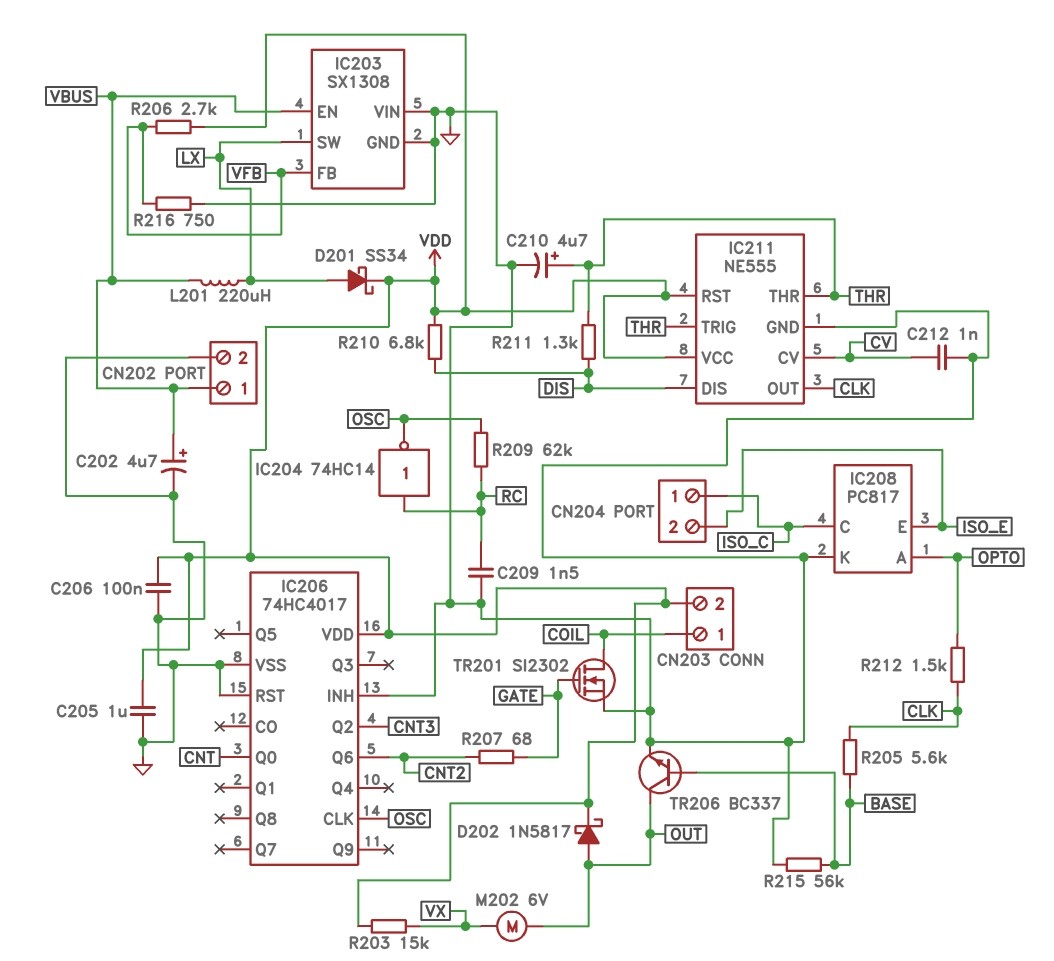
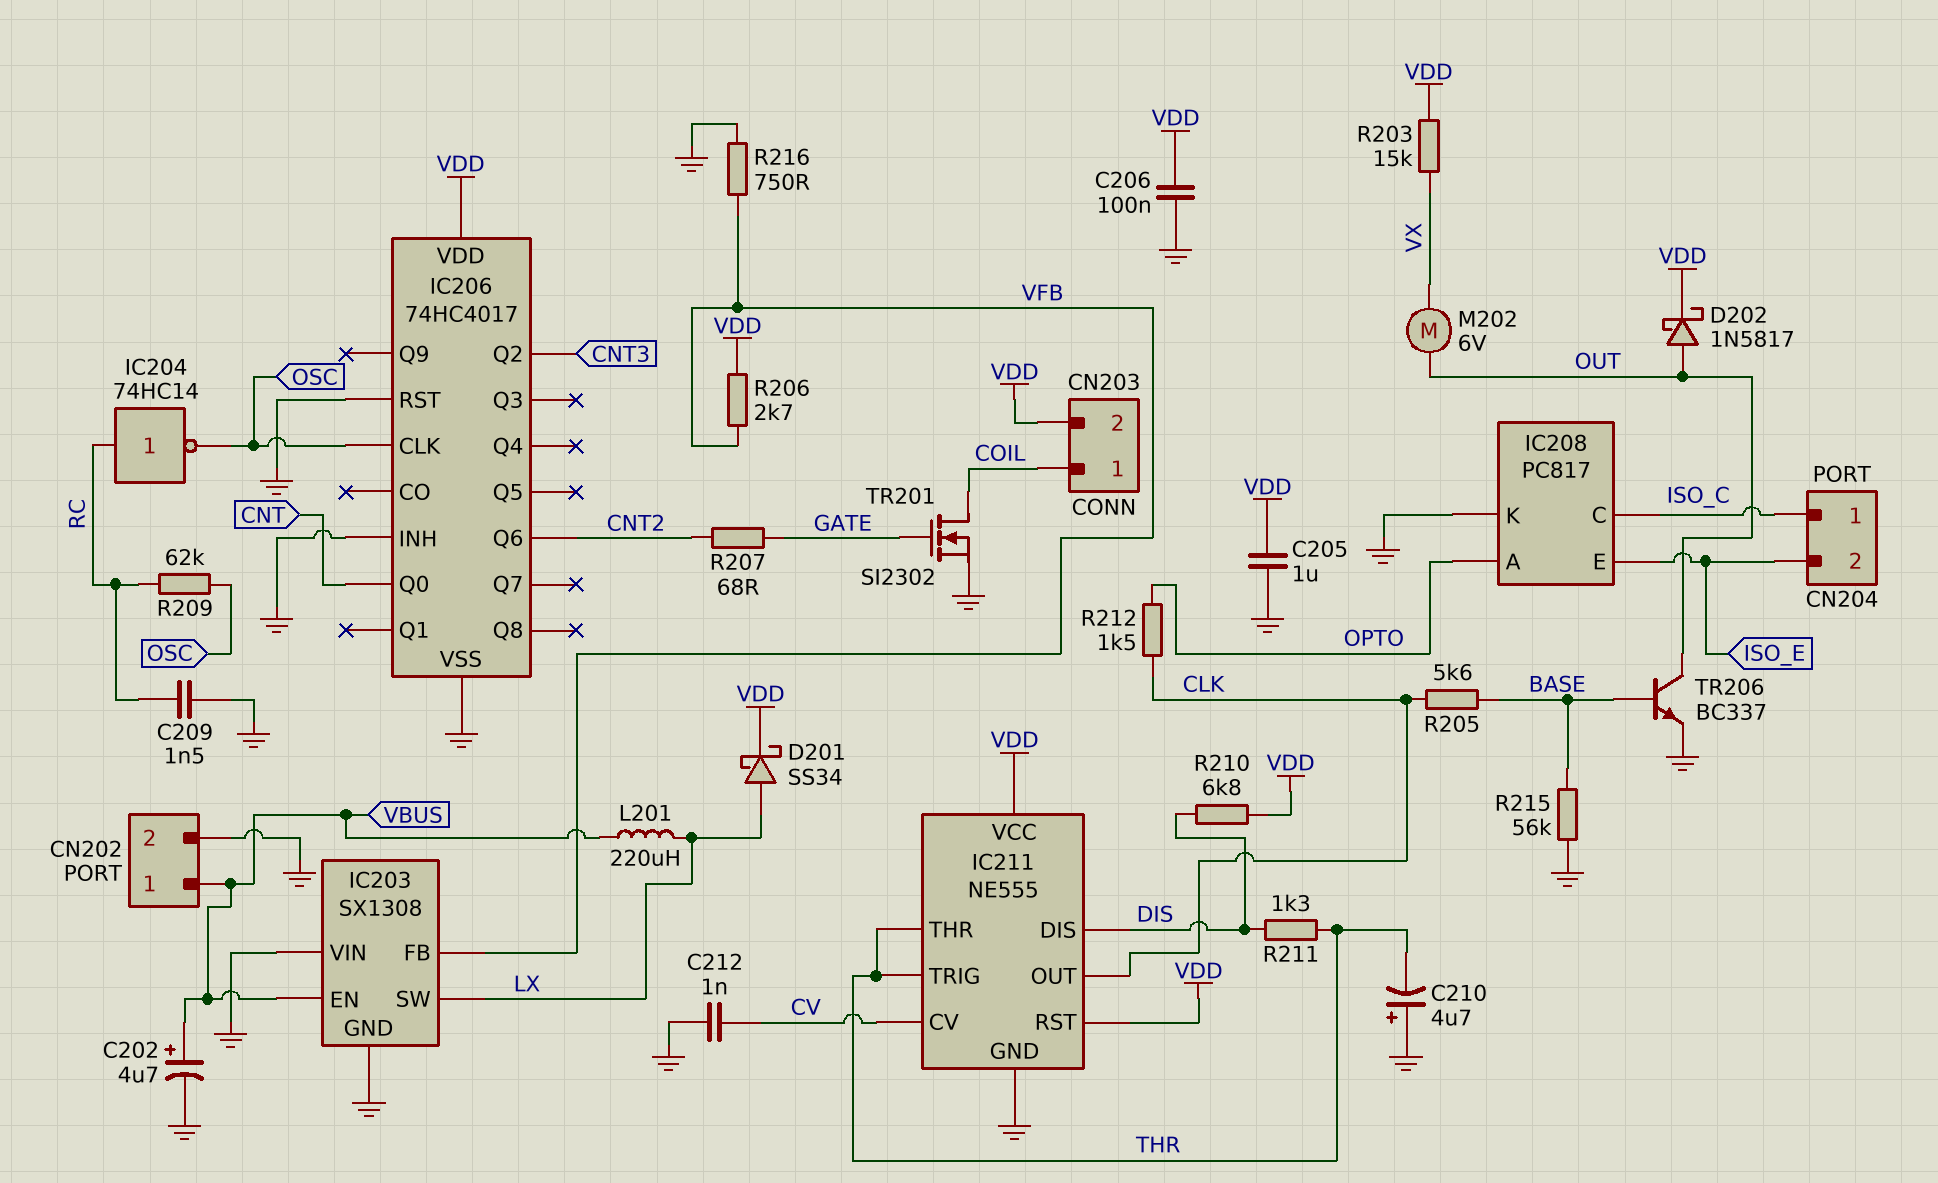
C210: 4.7uF (plus THR, minus GND) -> 4.7uF (plus GND, minus THR)

